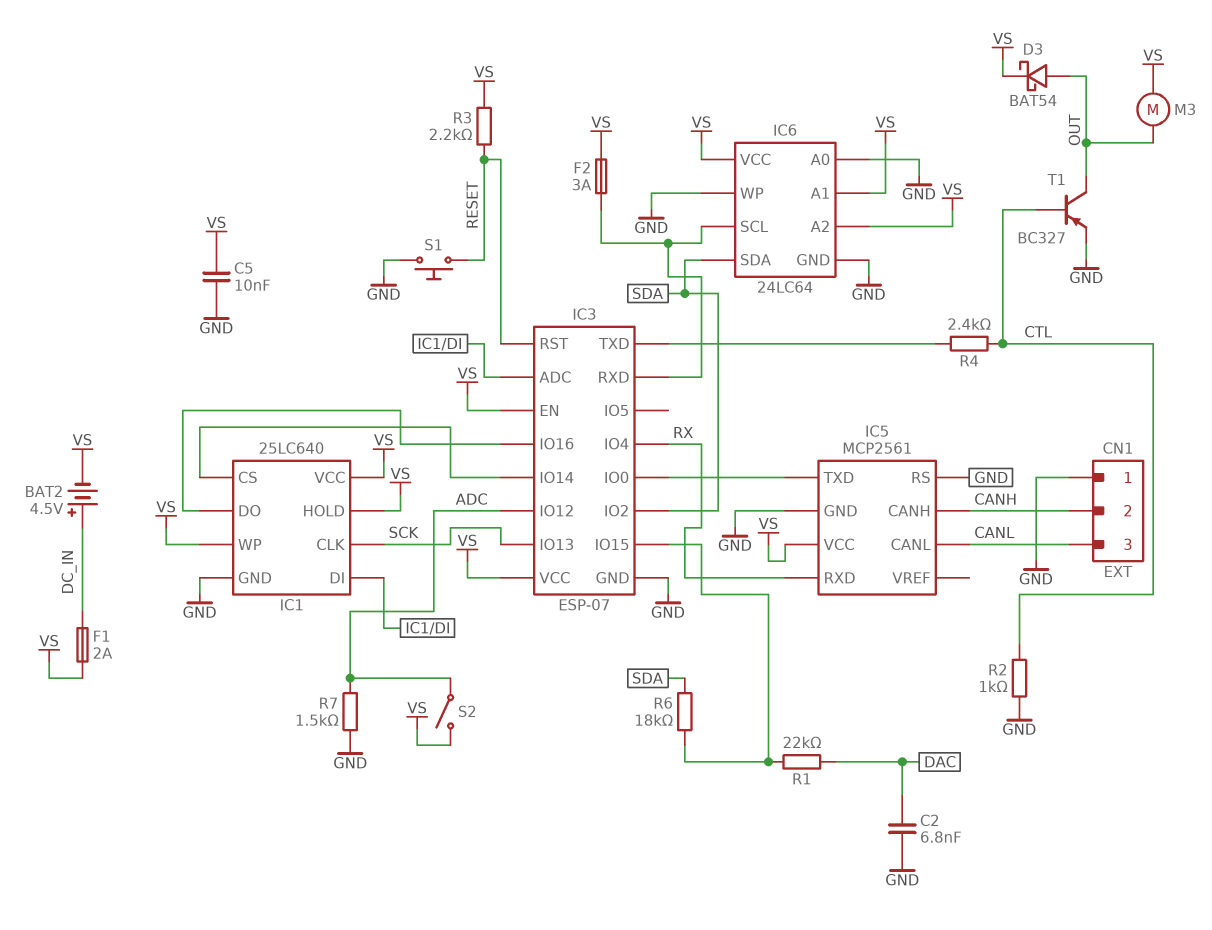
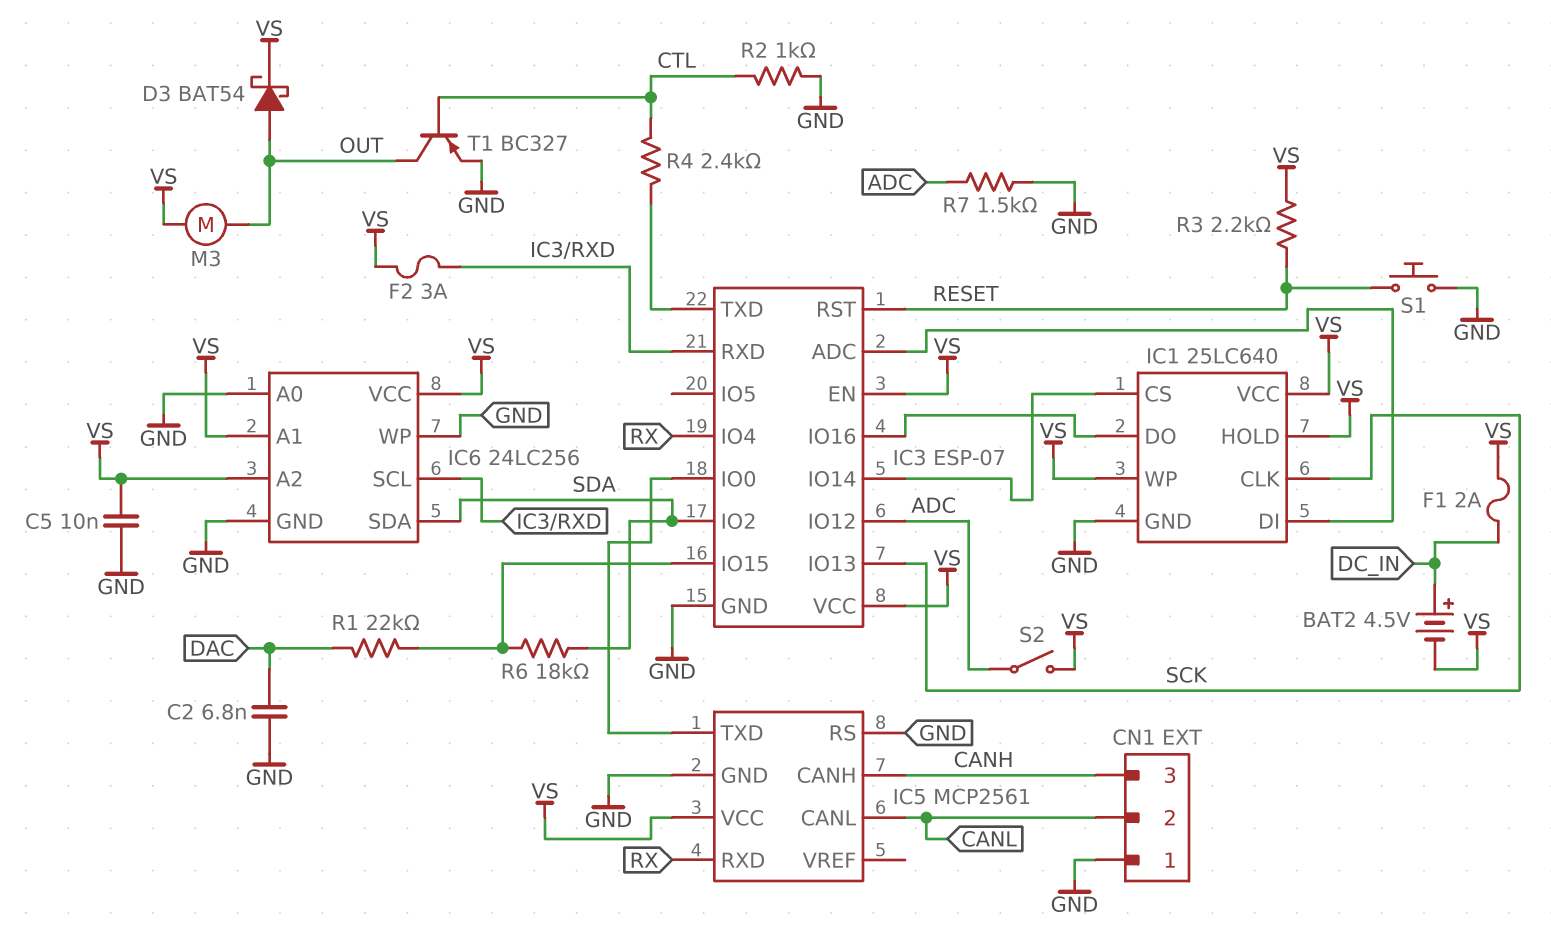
CN1 pin 2: CANH -> CANL
CN1 pin 3: CANL -> CANH
IC6: 24LC64 -> 24LC256

